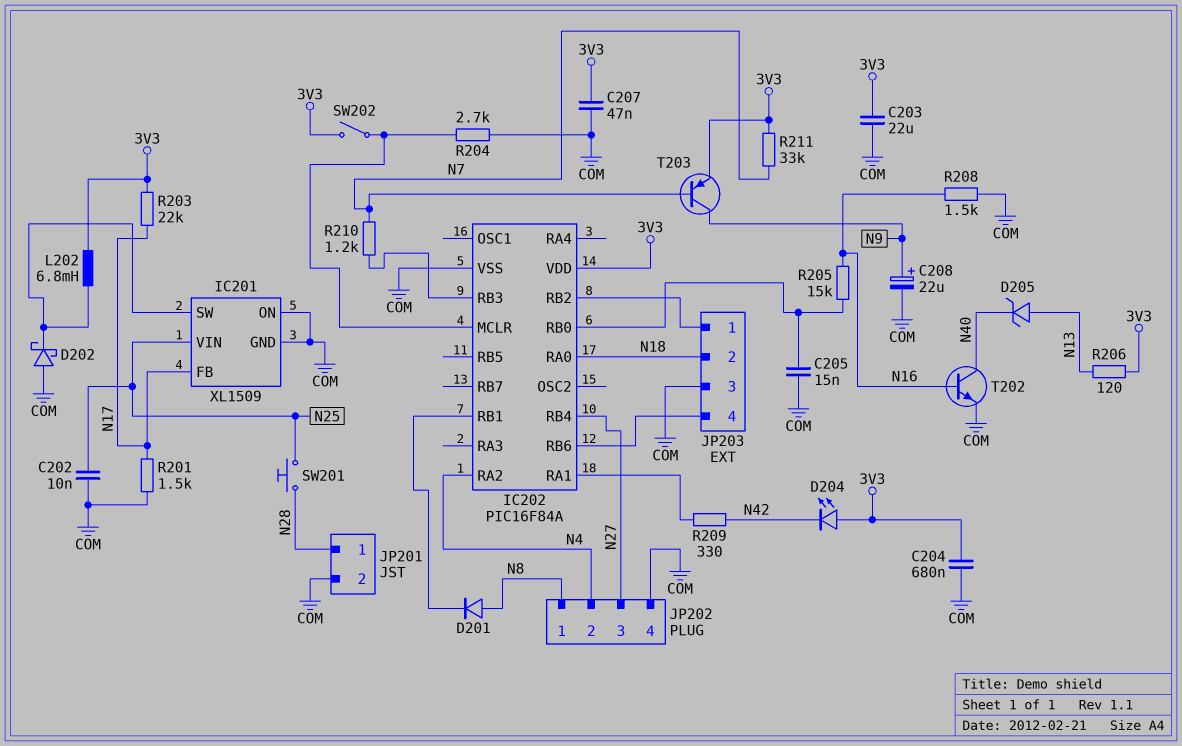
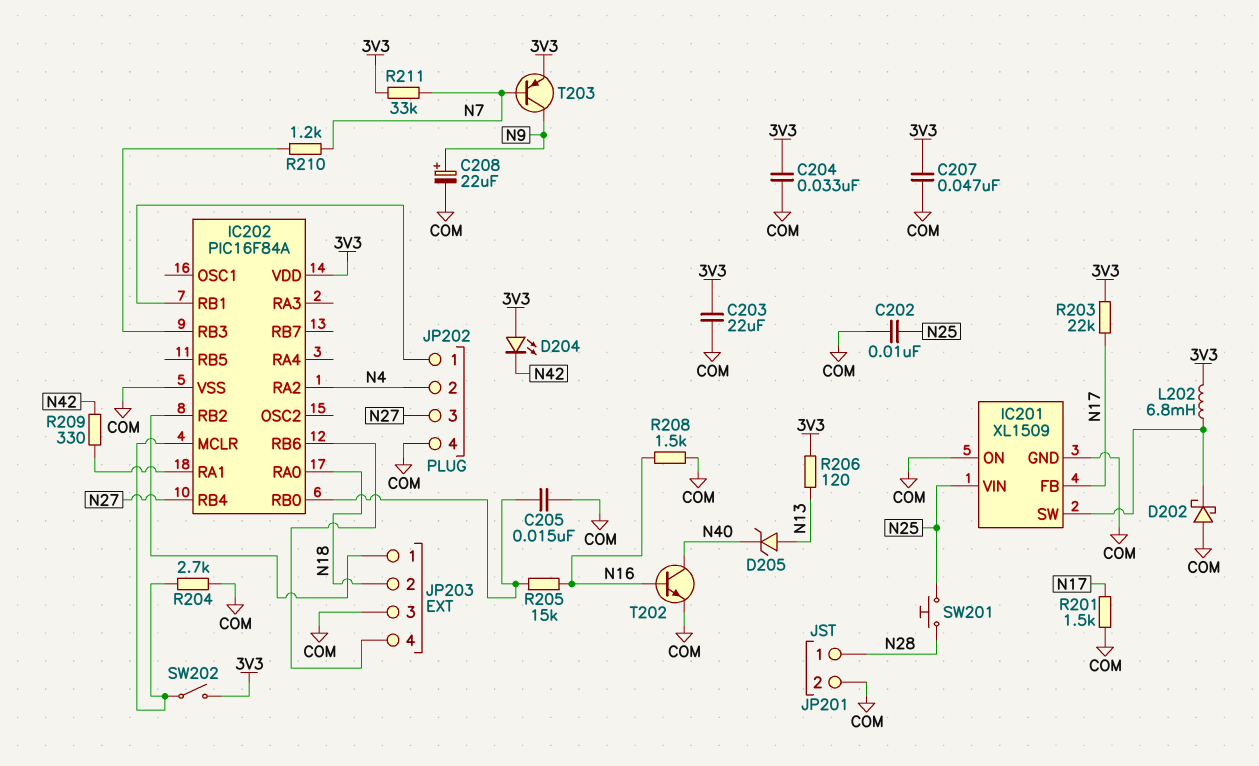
C204: 680nF (3V3, COM) -> 33nF (3V3, COM)
D201: diode (A N8, K IC202/RB1) -> none
JP202 pin 1: N8 -> IC202/RB1

